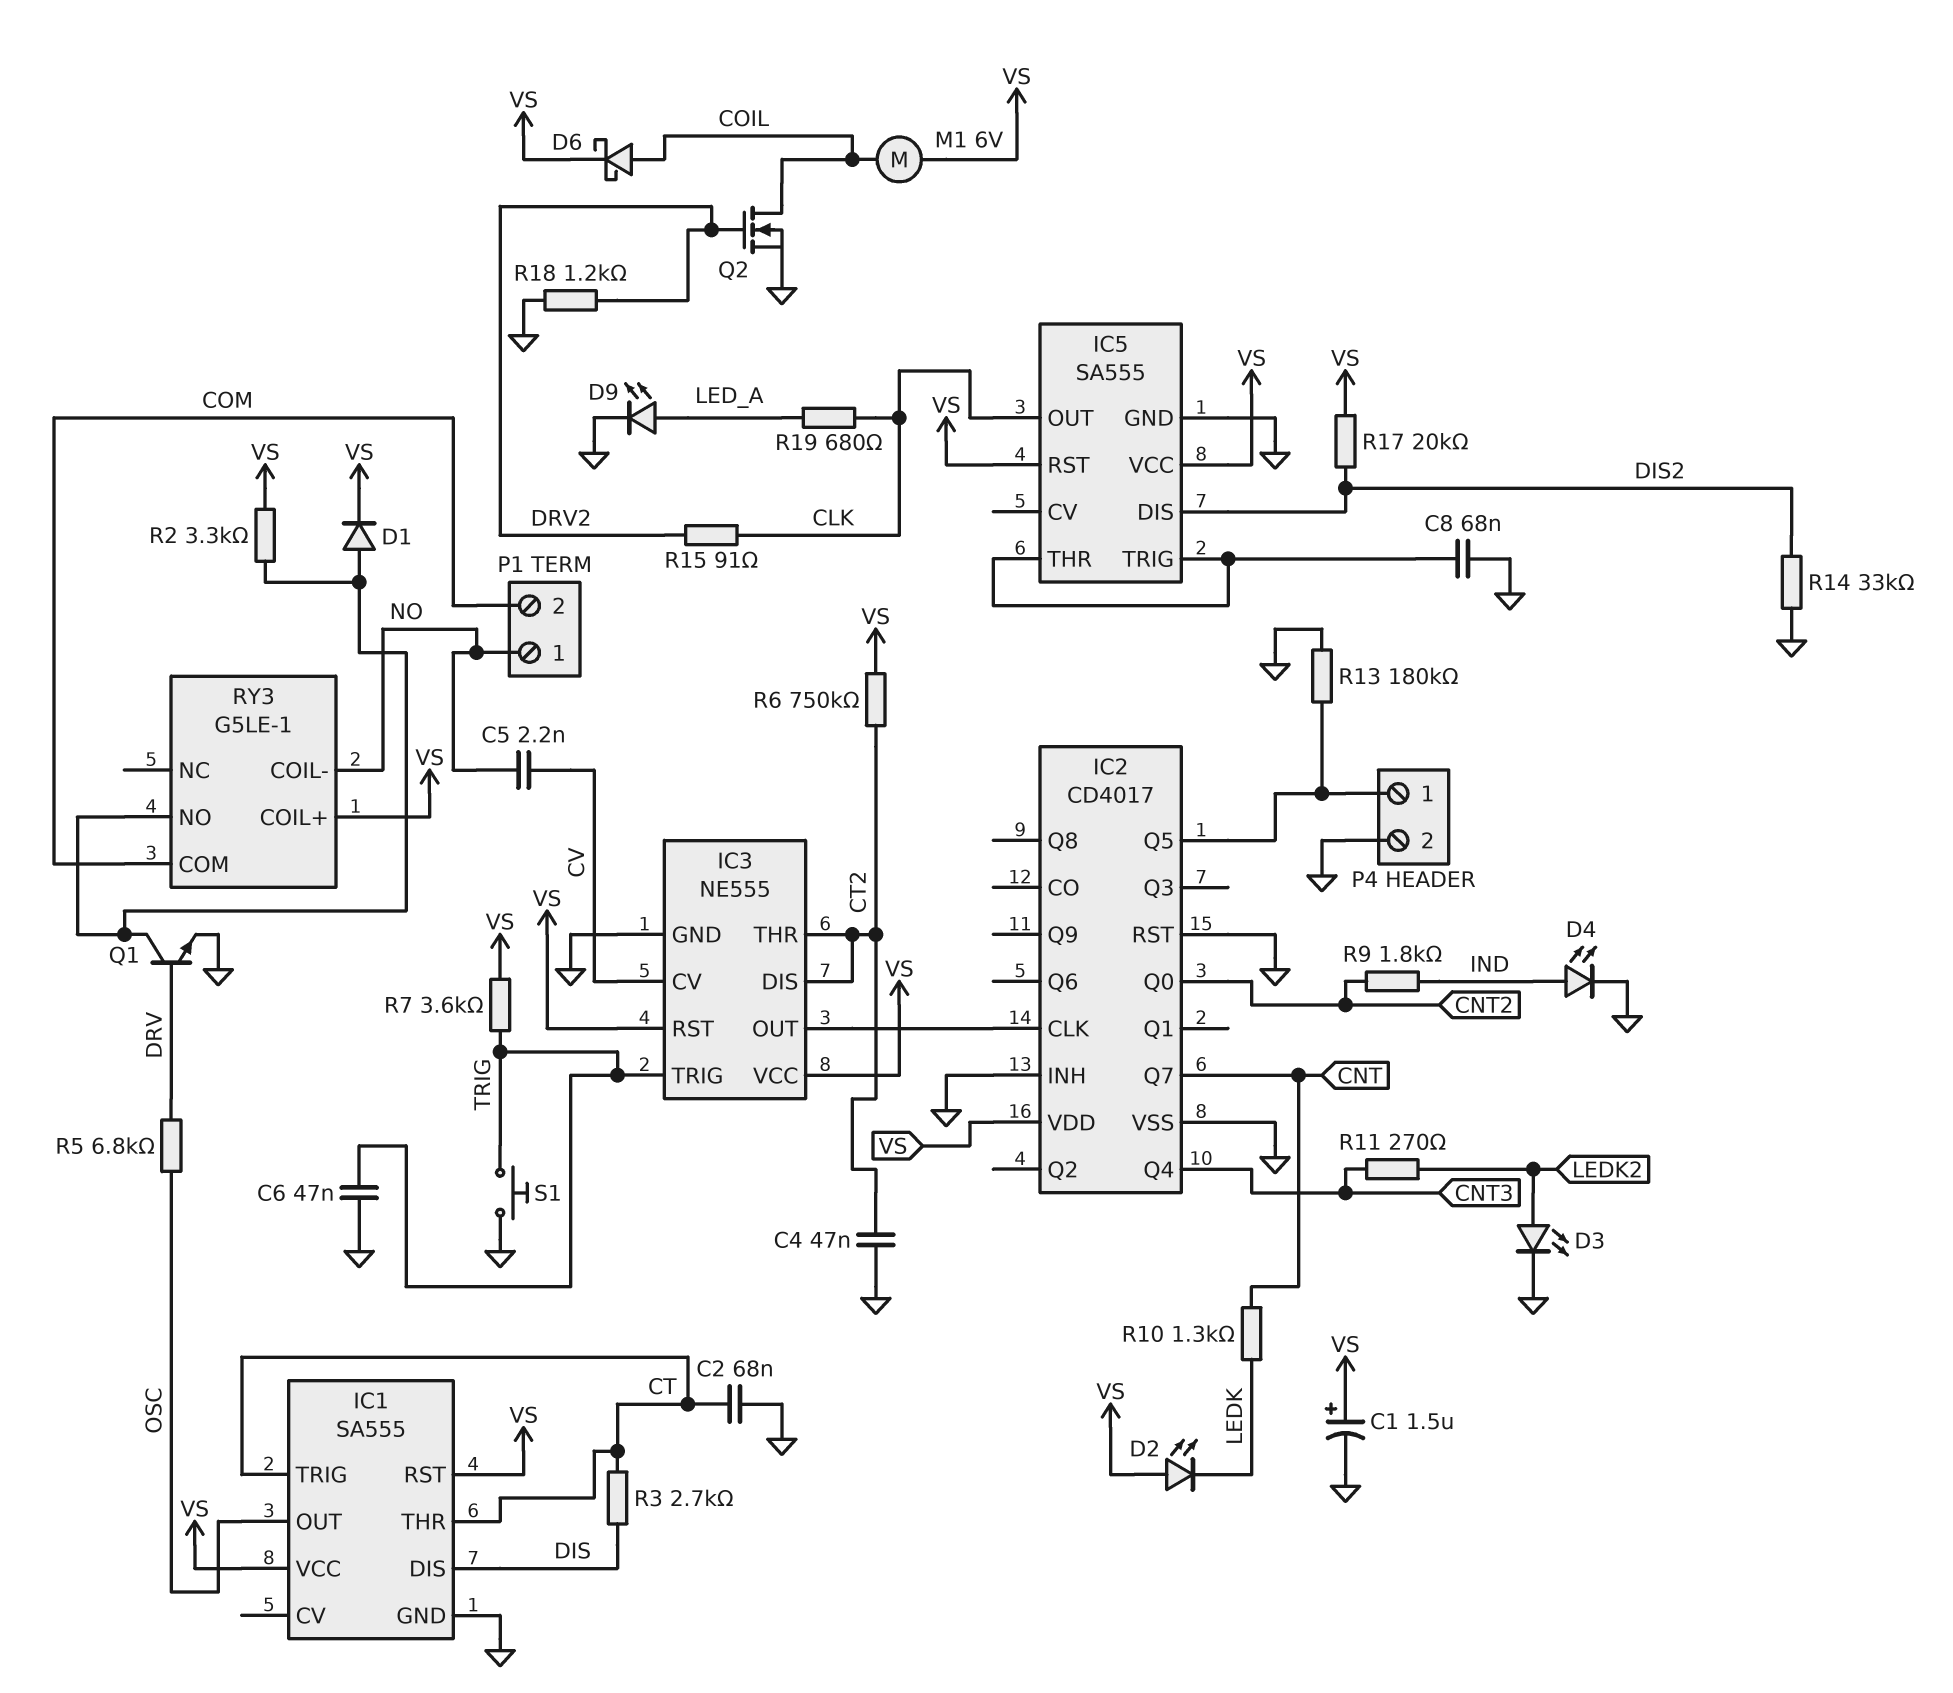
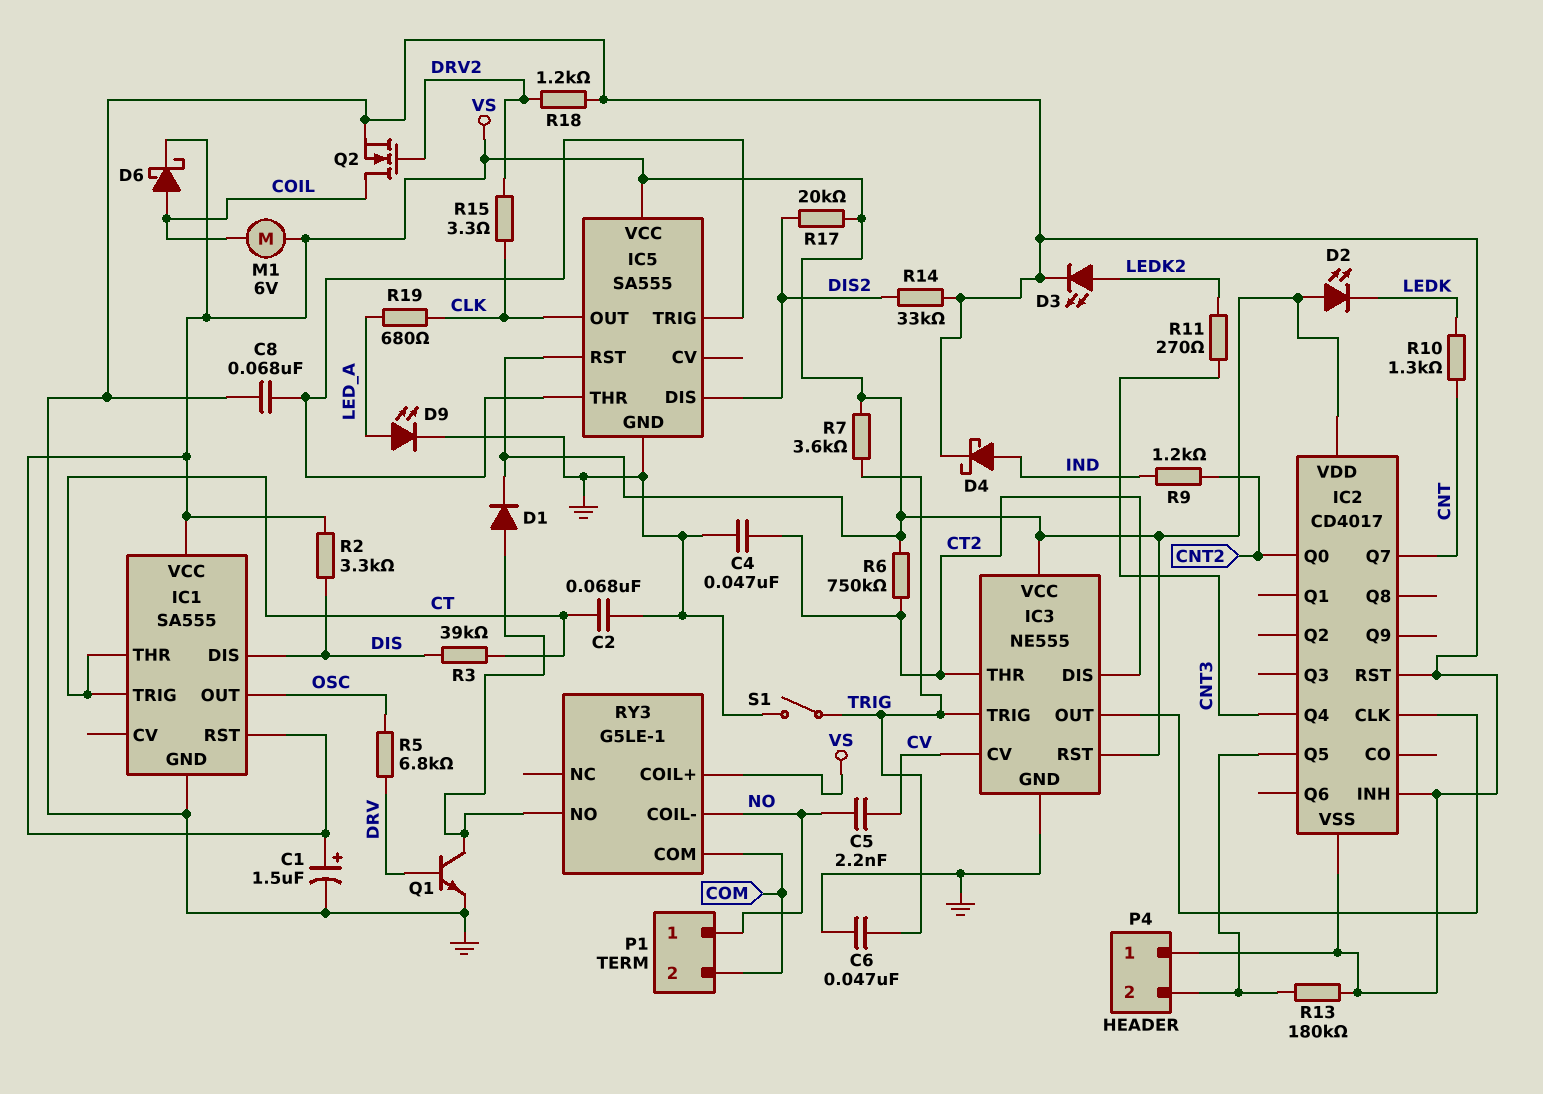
D4: LED (A IND, K GND) -> schottky (A IND, K GND)
P4 pin 1: IC2/Q5 -> GND
P4 pin 2: GND -> IC2/Q5
R2: 3.3k (RY3/NO, VS) -> 3.3k (DIS, VS)
R3: 2.7k (CT, DIS) -> 39k (CT, DIS)
R9: 1.8k (CNT2, IND) -> 1.2k (CNT2, IND)
R15: 91 (CLK, DRV2) -> 3.3 (CLK, DRV2)
S1: button (GND, TRIG) -> switch (GND, TRIG)

